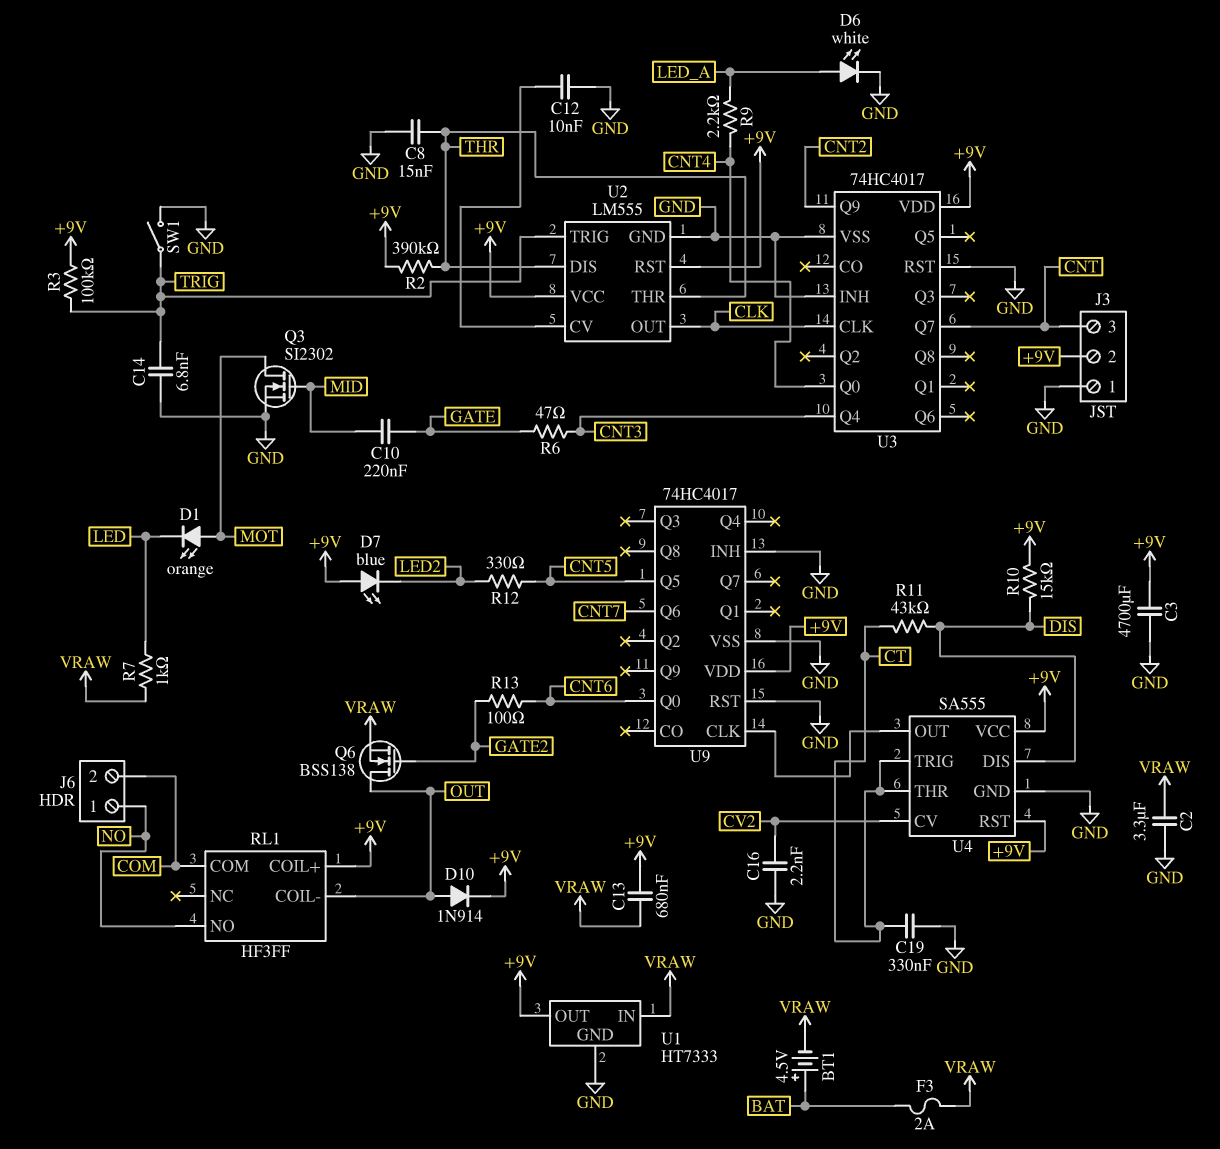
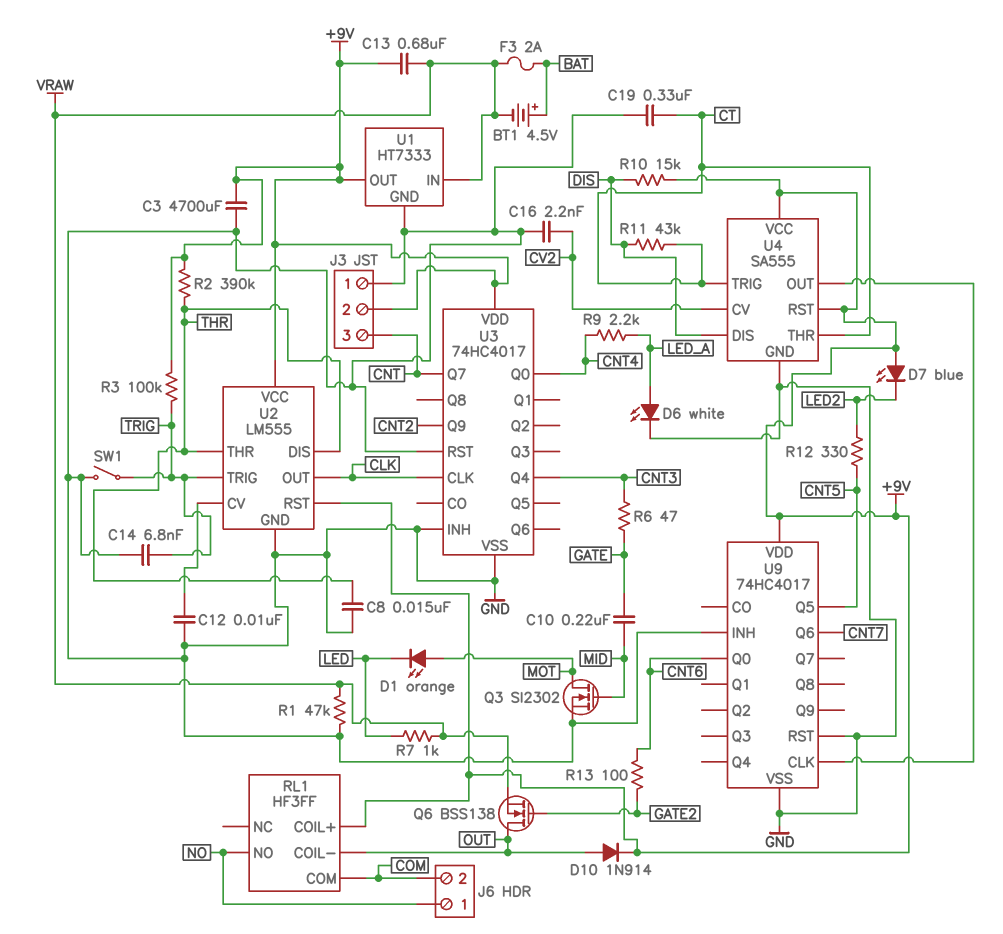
C2: 3.3uF (GND, VRAW) -> none
R1: none -> 47k (GND, VRAW)

